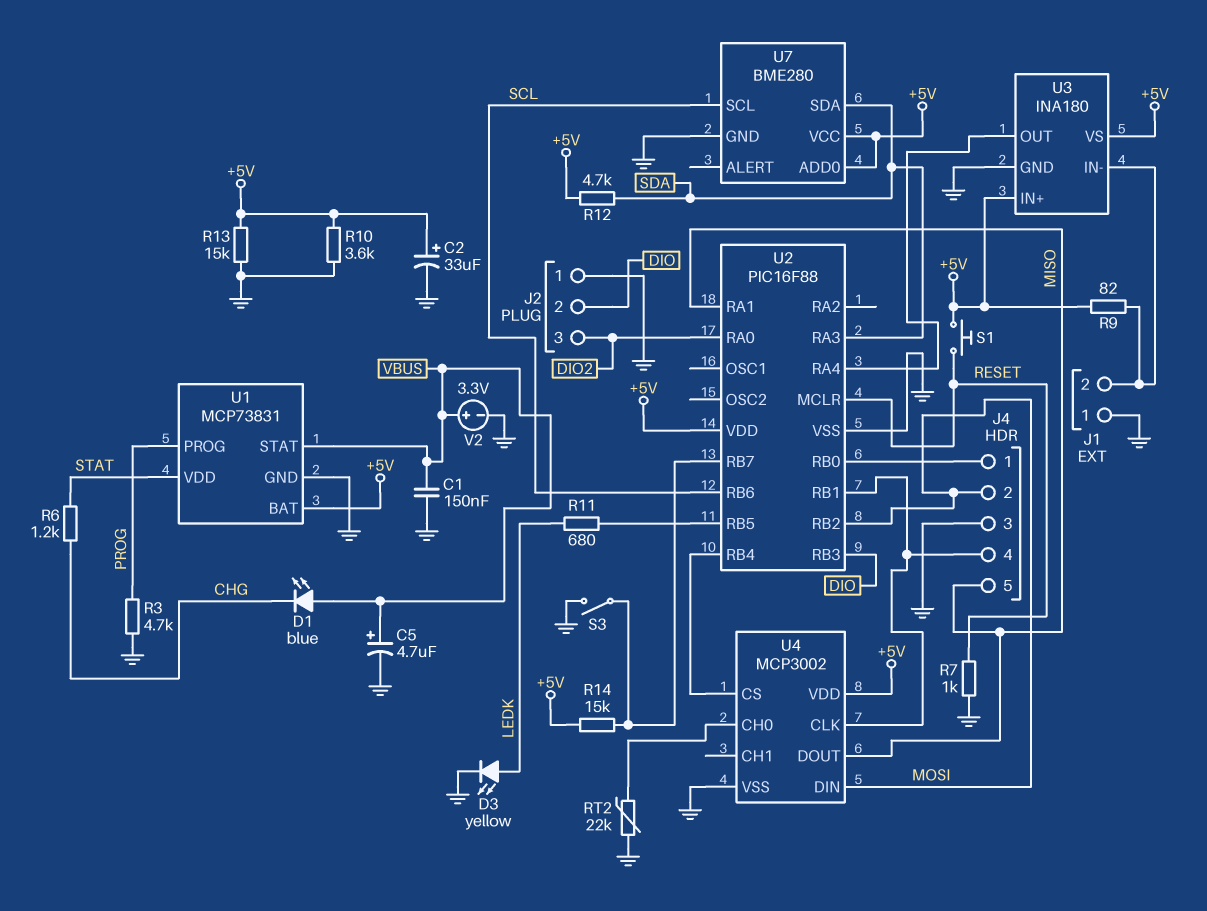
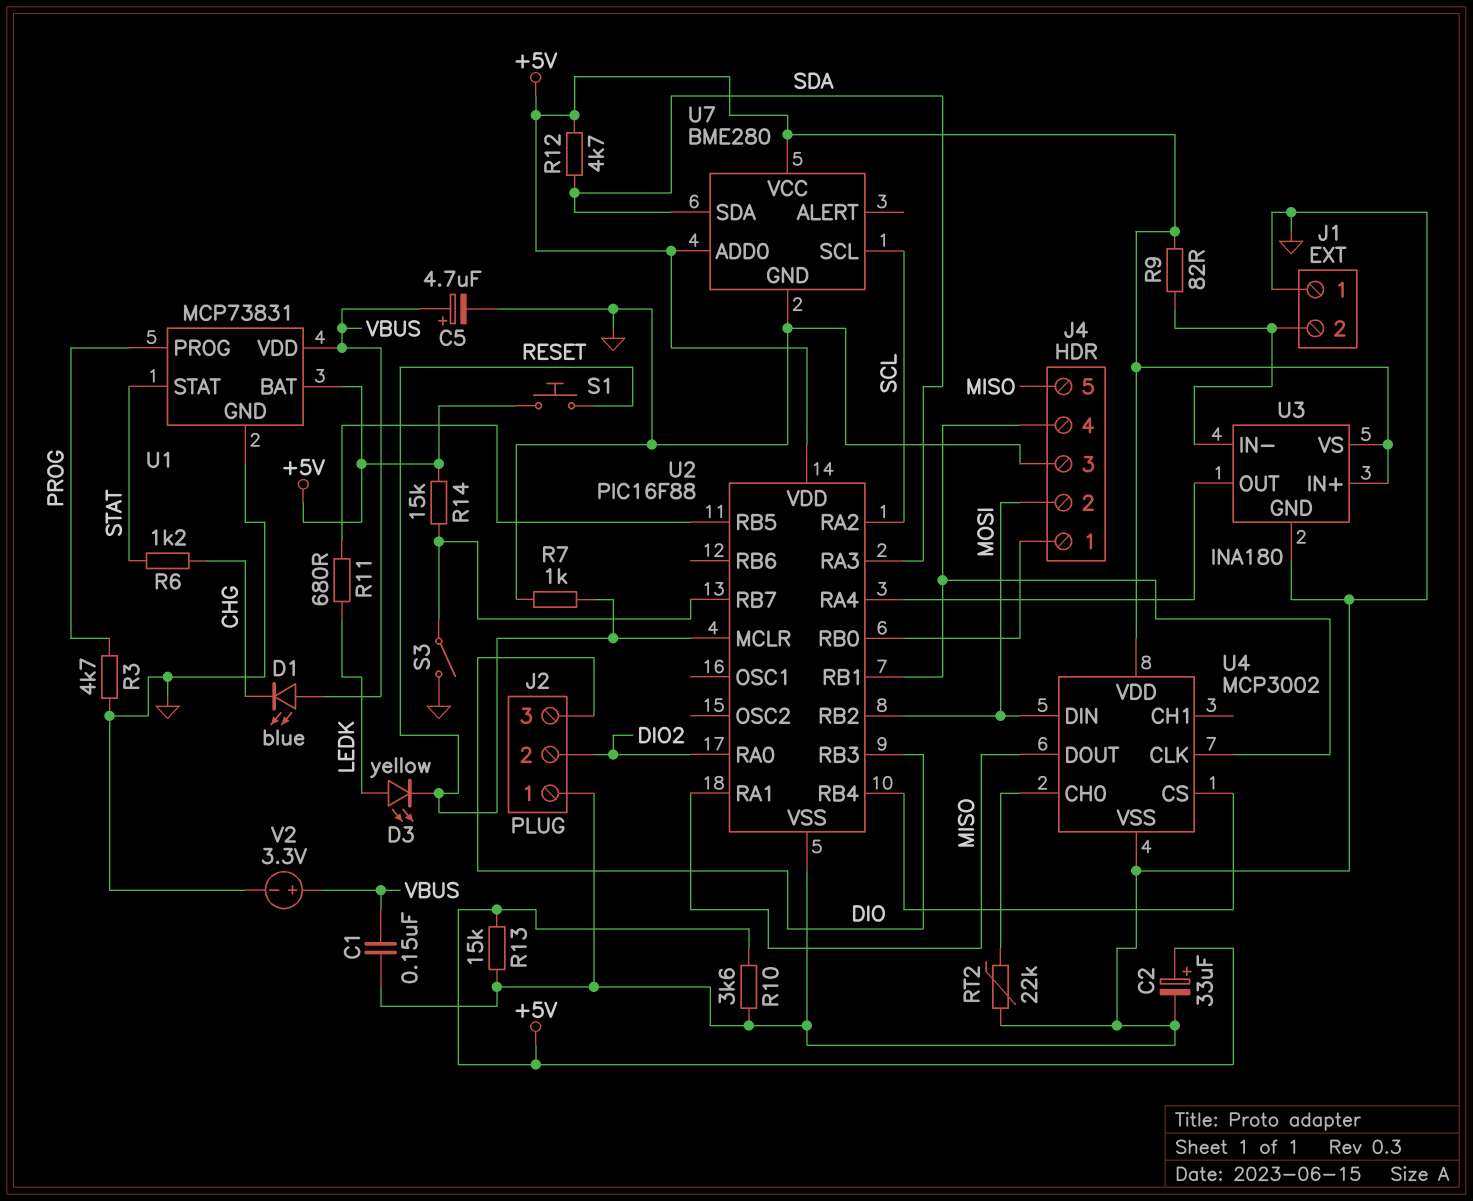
D3: LED yellow (A LEDK, K GND) -> LED yellow (A LEDK, K RESET)
J2 pin 2: DIO -> DIO2
J2 pin 3: DIO2 -> DIO
U1 pin STAT: VBUS -> STAT
U1 pin VDD: STAT -> VBUS
U2 pin RA2: none -> SCL
U2 pin RB6: SCL -> none

